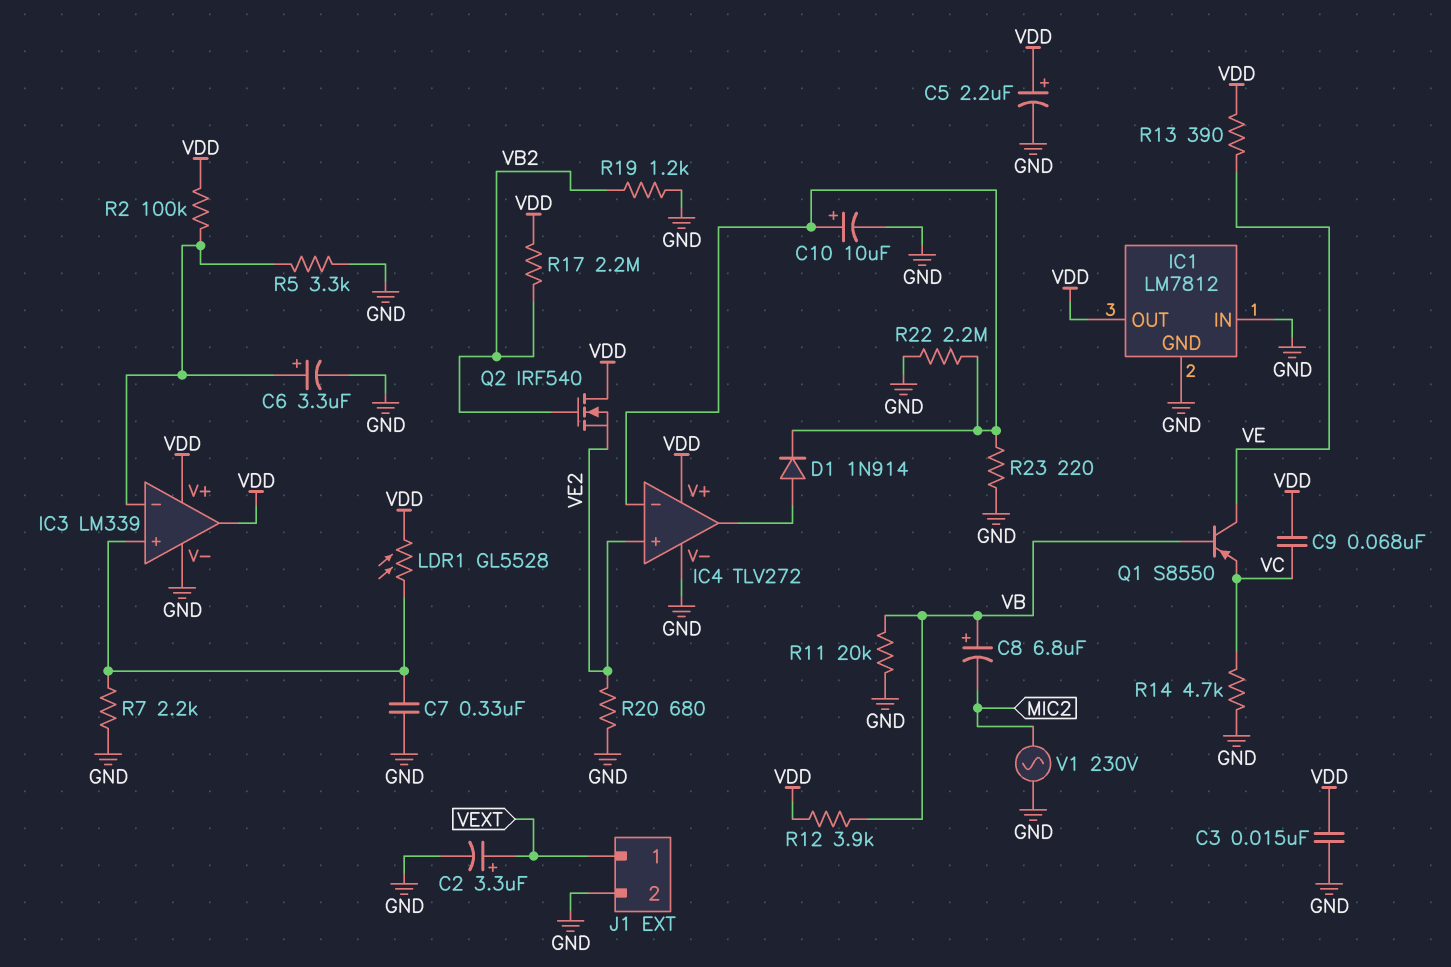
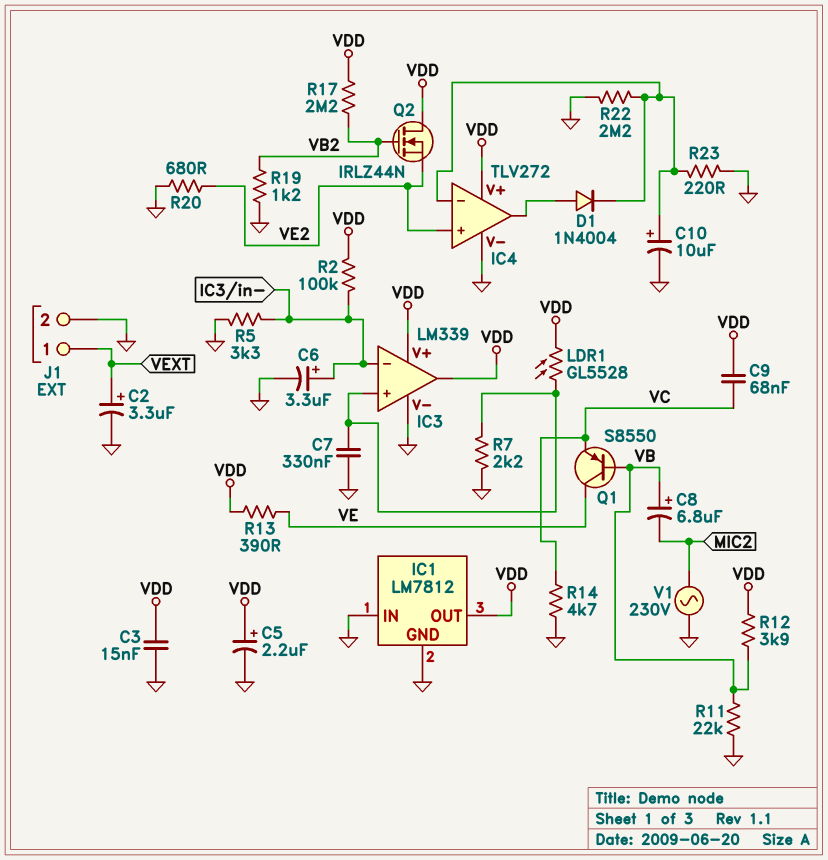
D1: diode 1N914 (A IC4/out, K IC4/in-) -> diode 1N4004 (A IC4/out, K IC4/in-)
Q2: NMOS IRF540 (G VB2, D VDD, S VE2) -> NMOS IRLZ44N (G VB2, D VDD, S VE2)
R11: 20k (GND, VB) -> 22k (GND, VB)

